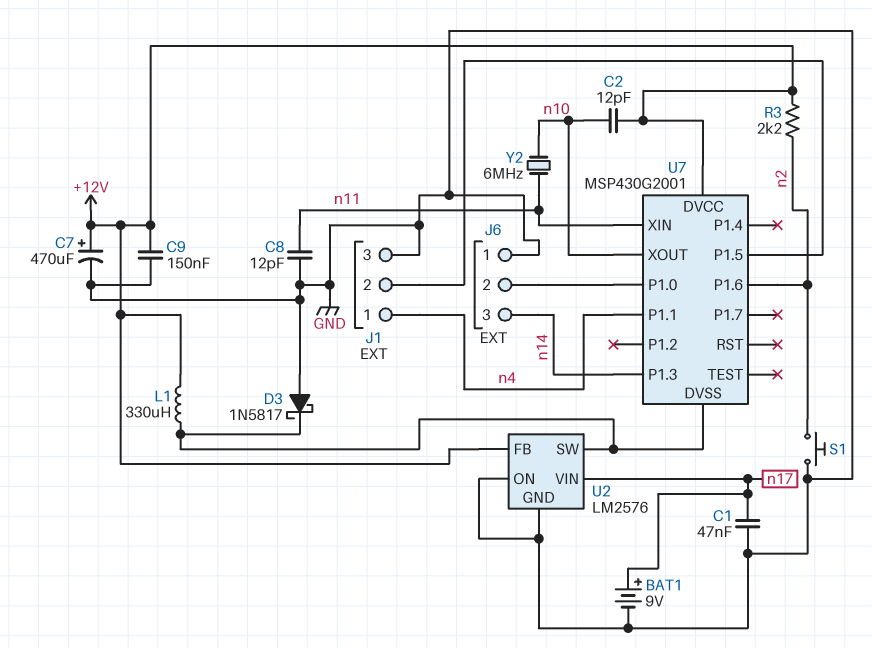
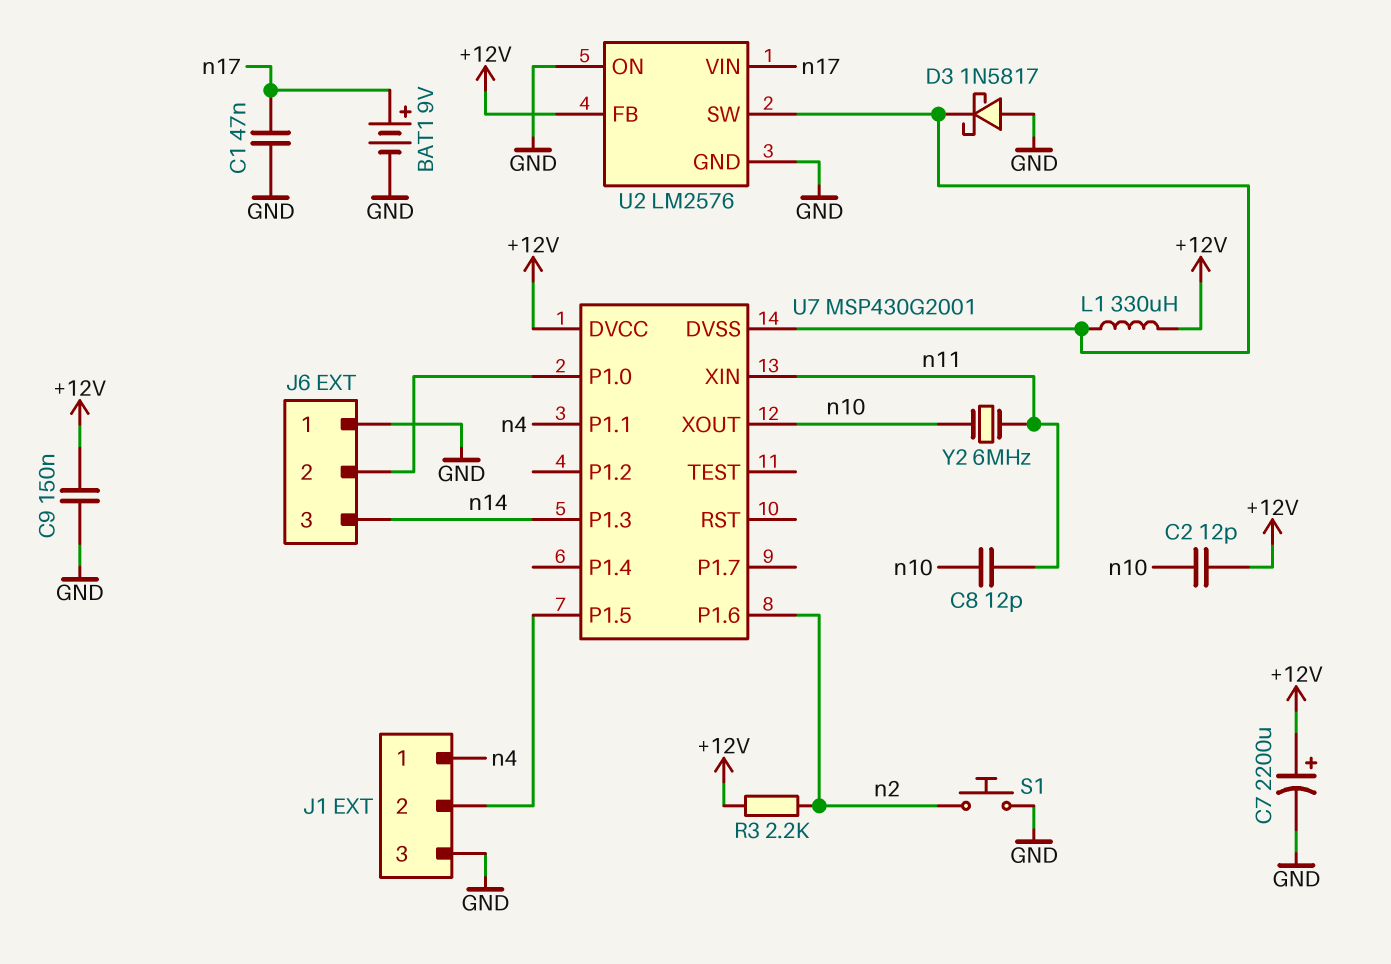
C7: 470uF (plus +12V, minus GND) -> 2200uF (plus +12V, minus GND)
C8: 12pF (GND, n11) -> 12pF (n10, n11)

